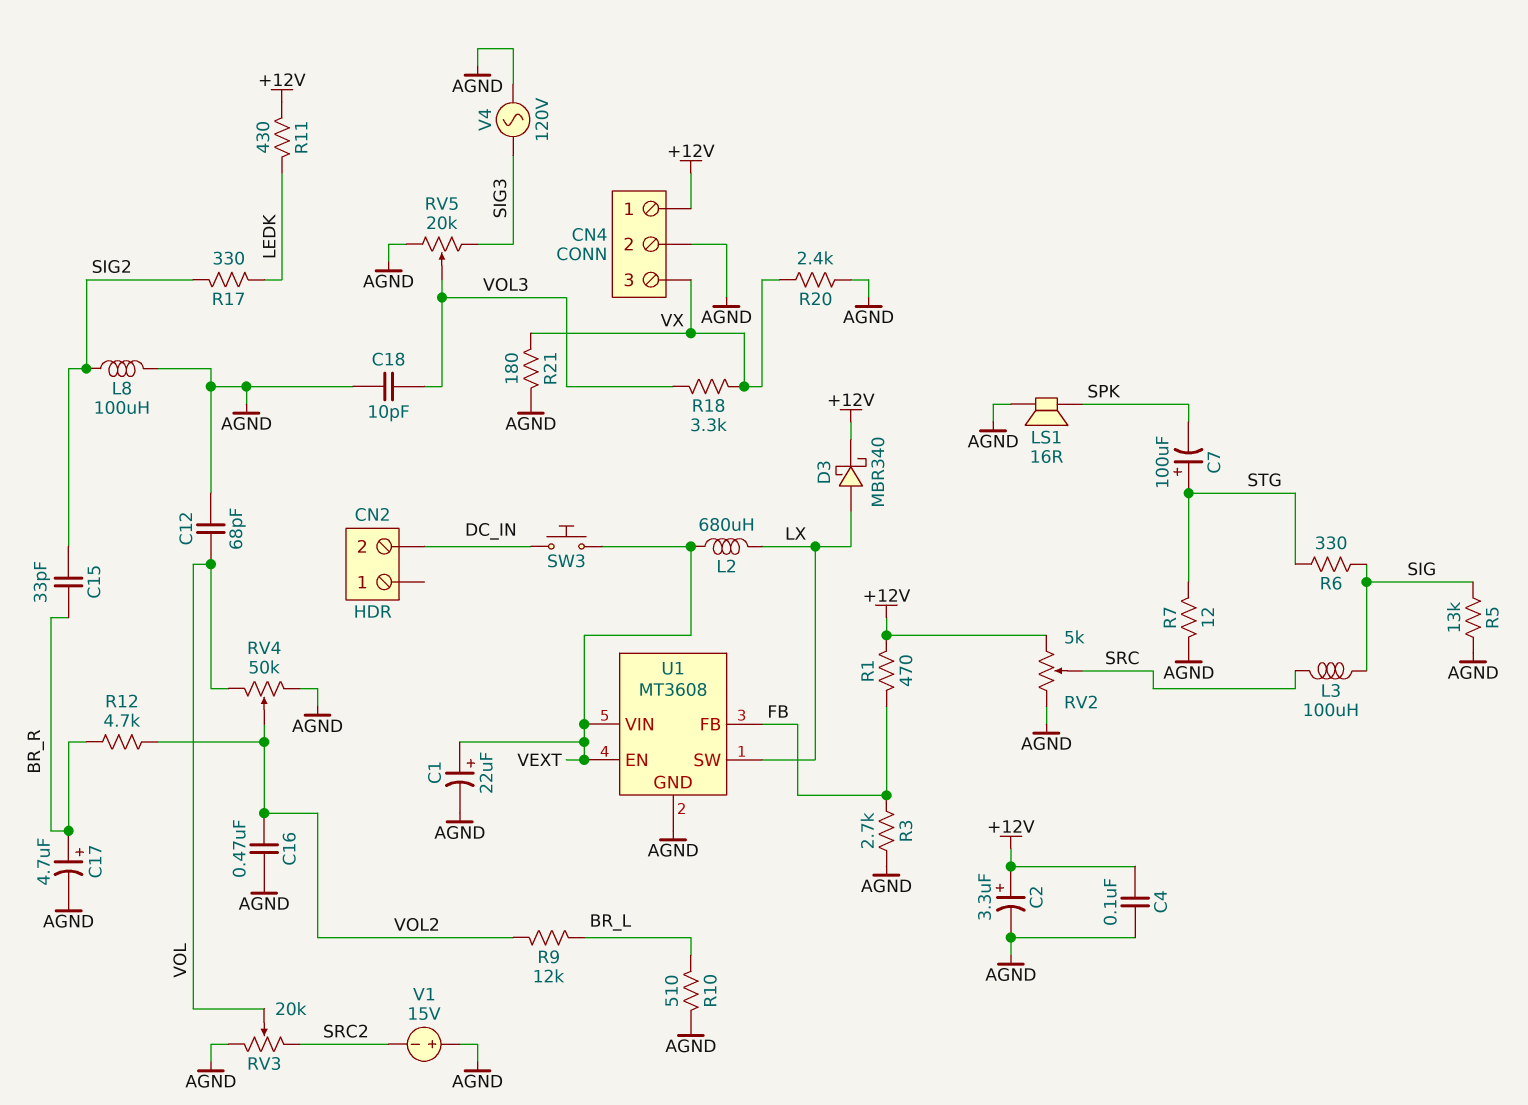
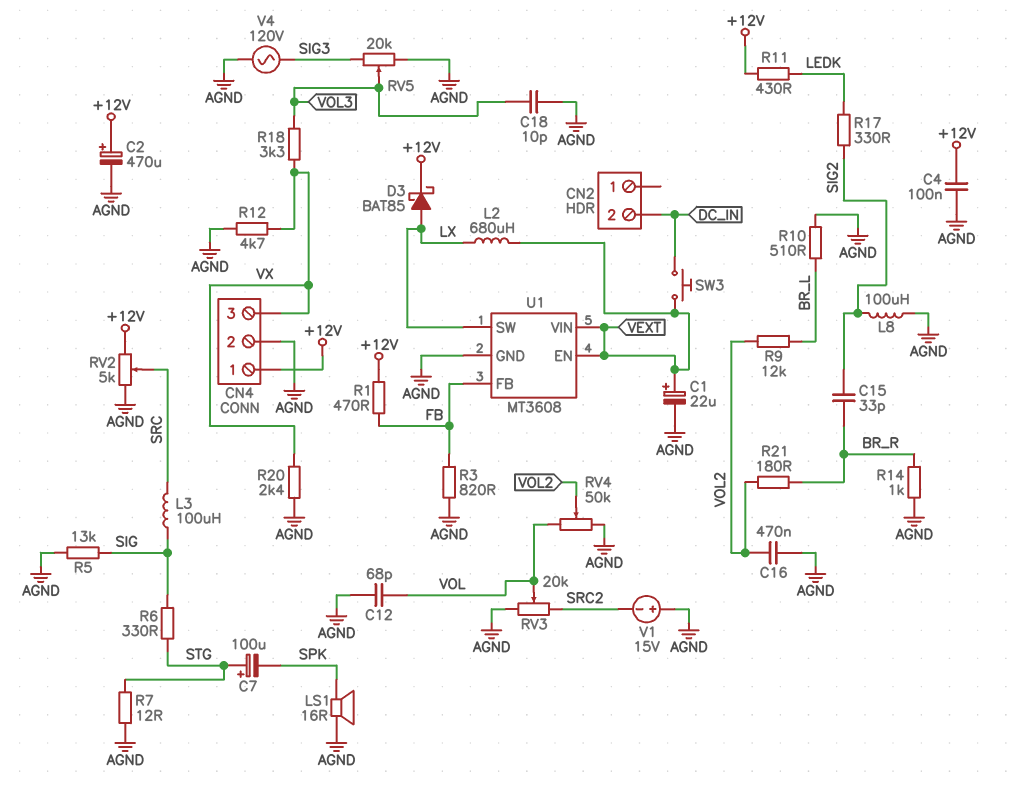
C2: 3.3uF (plus +12V, minus AGND) -> 470uF (plus +12V, minus AGND)
C17: 4.7uF (plus BR_R, minus AGND) -> none
D3: schottky MBR340 (A LX, K +12V) -> schottky BAT85 (A LX, K +12V)
R3: 2.7k (AGND, FB) -> 820 (AGND, FB)
R12: 4.7k (BR_R, VOL2) -> 4.7k (AGND, VX)
R14: none -> 1k (AGND, BR_R)
R21: 180 (AGND, VX) -> 180 (BR_R, VOL2)

